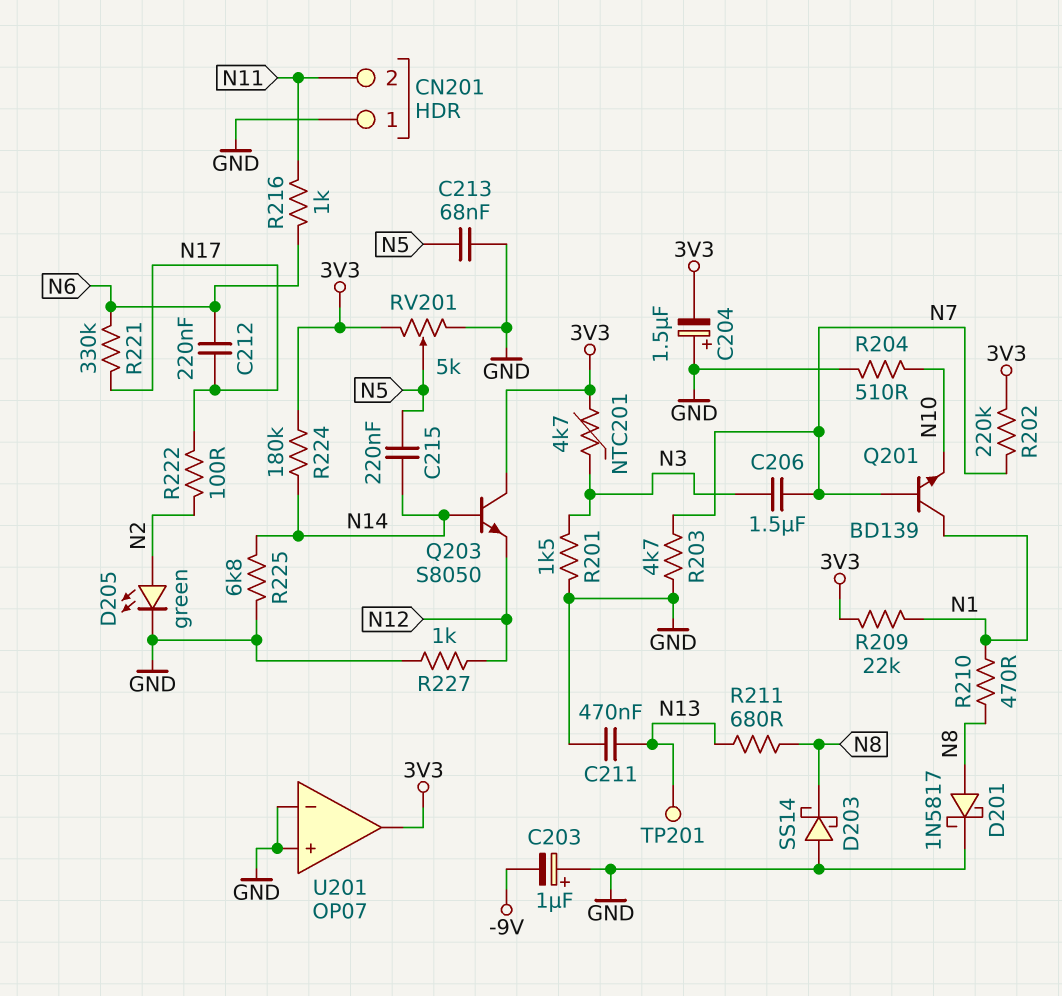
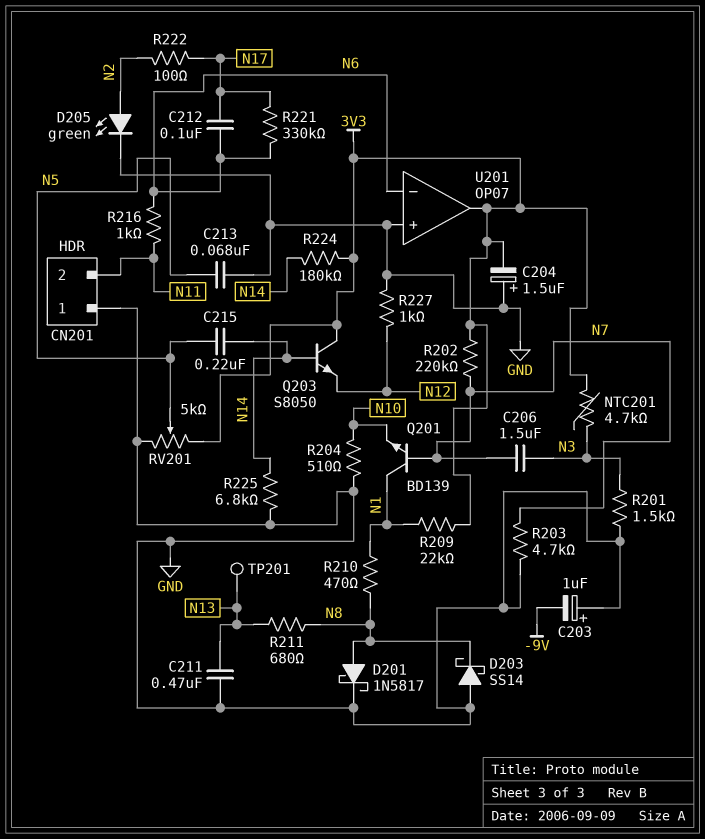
C212: 220nF (N6, N17) -> 100nF (N6, N17)
U201 pin in-: GND -> N6

